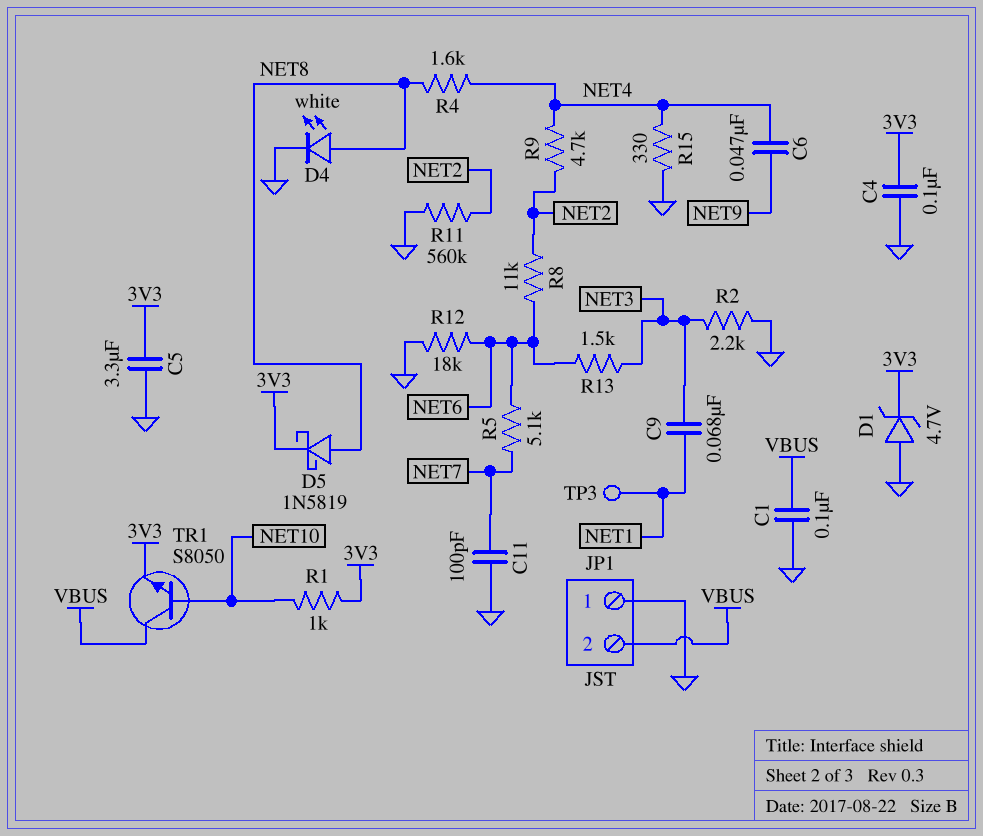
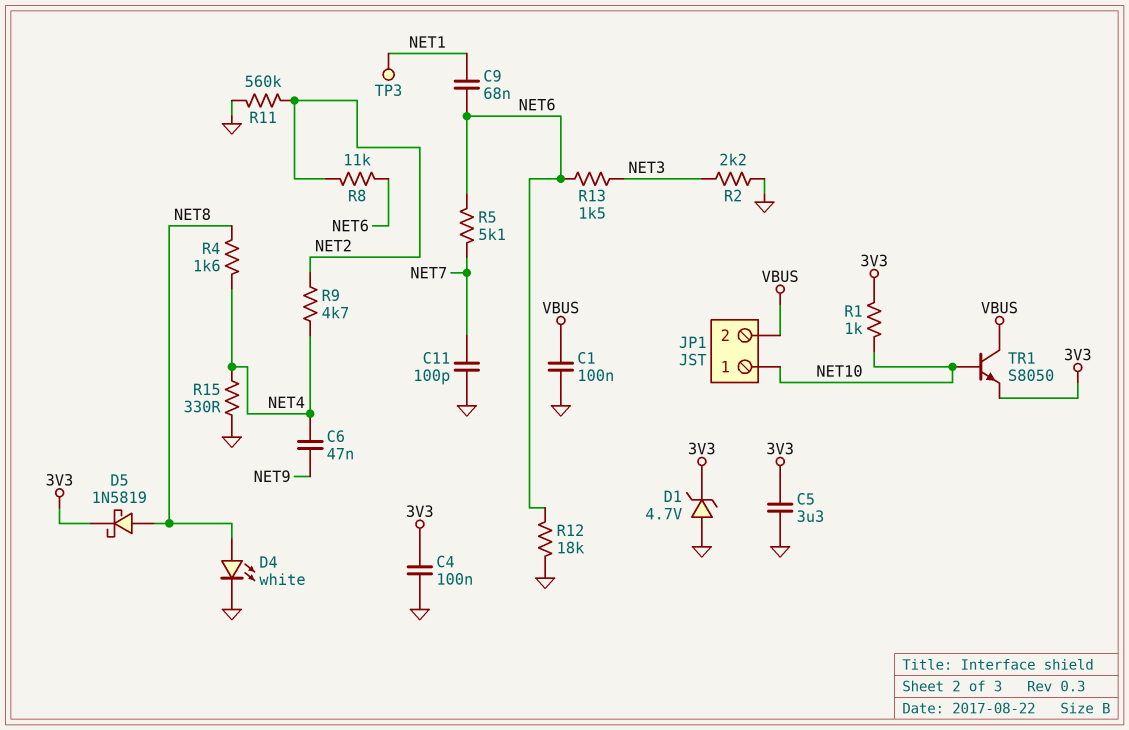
C9: 68nF (NET1, NET3) -> 68nF (NET1, NET6)
JP1 pin 1: GND -> NET10

